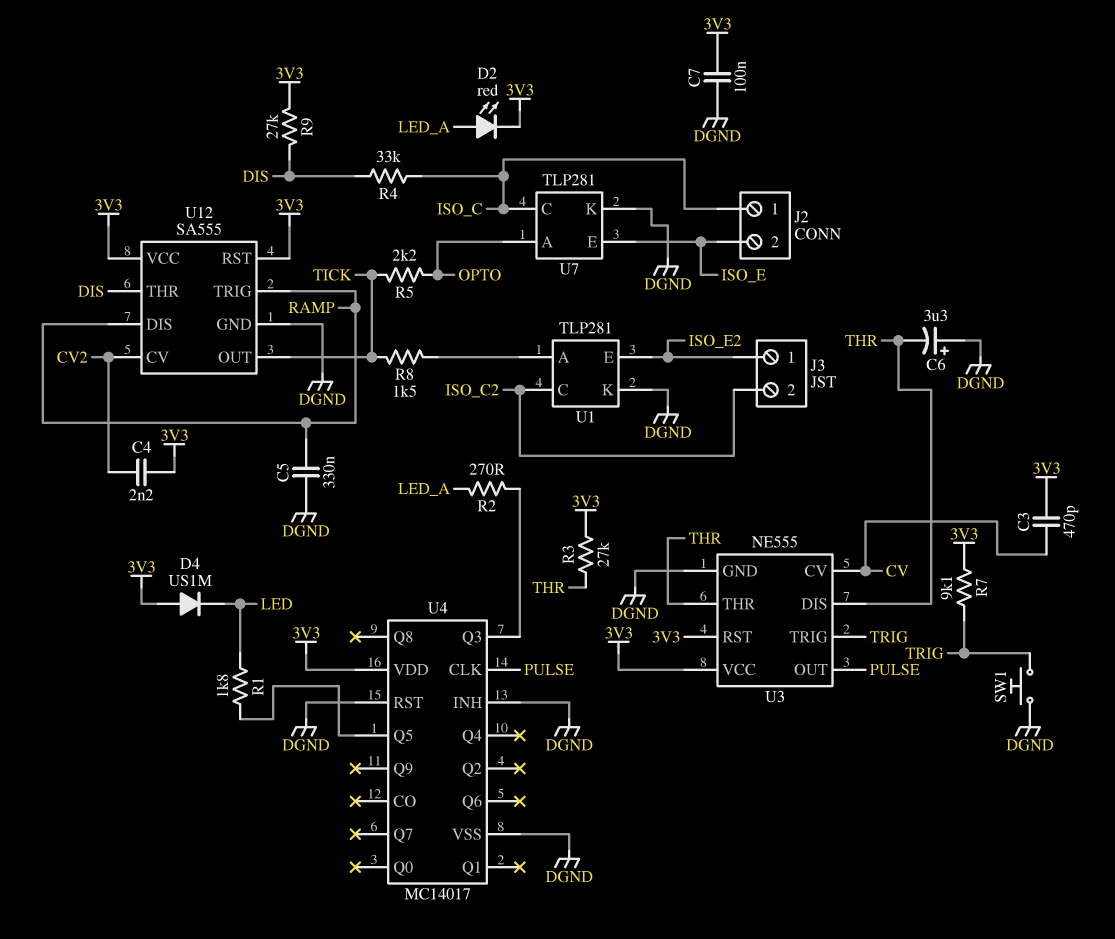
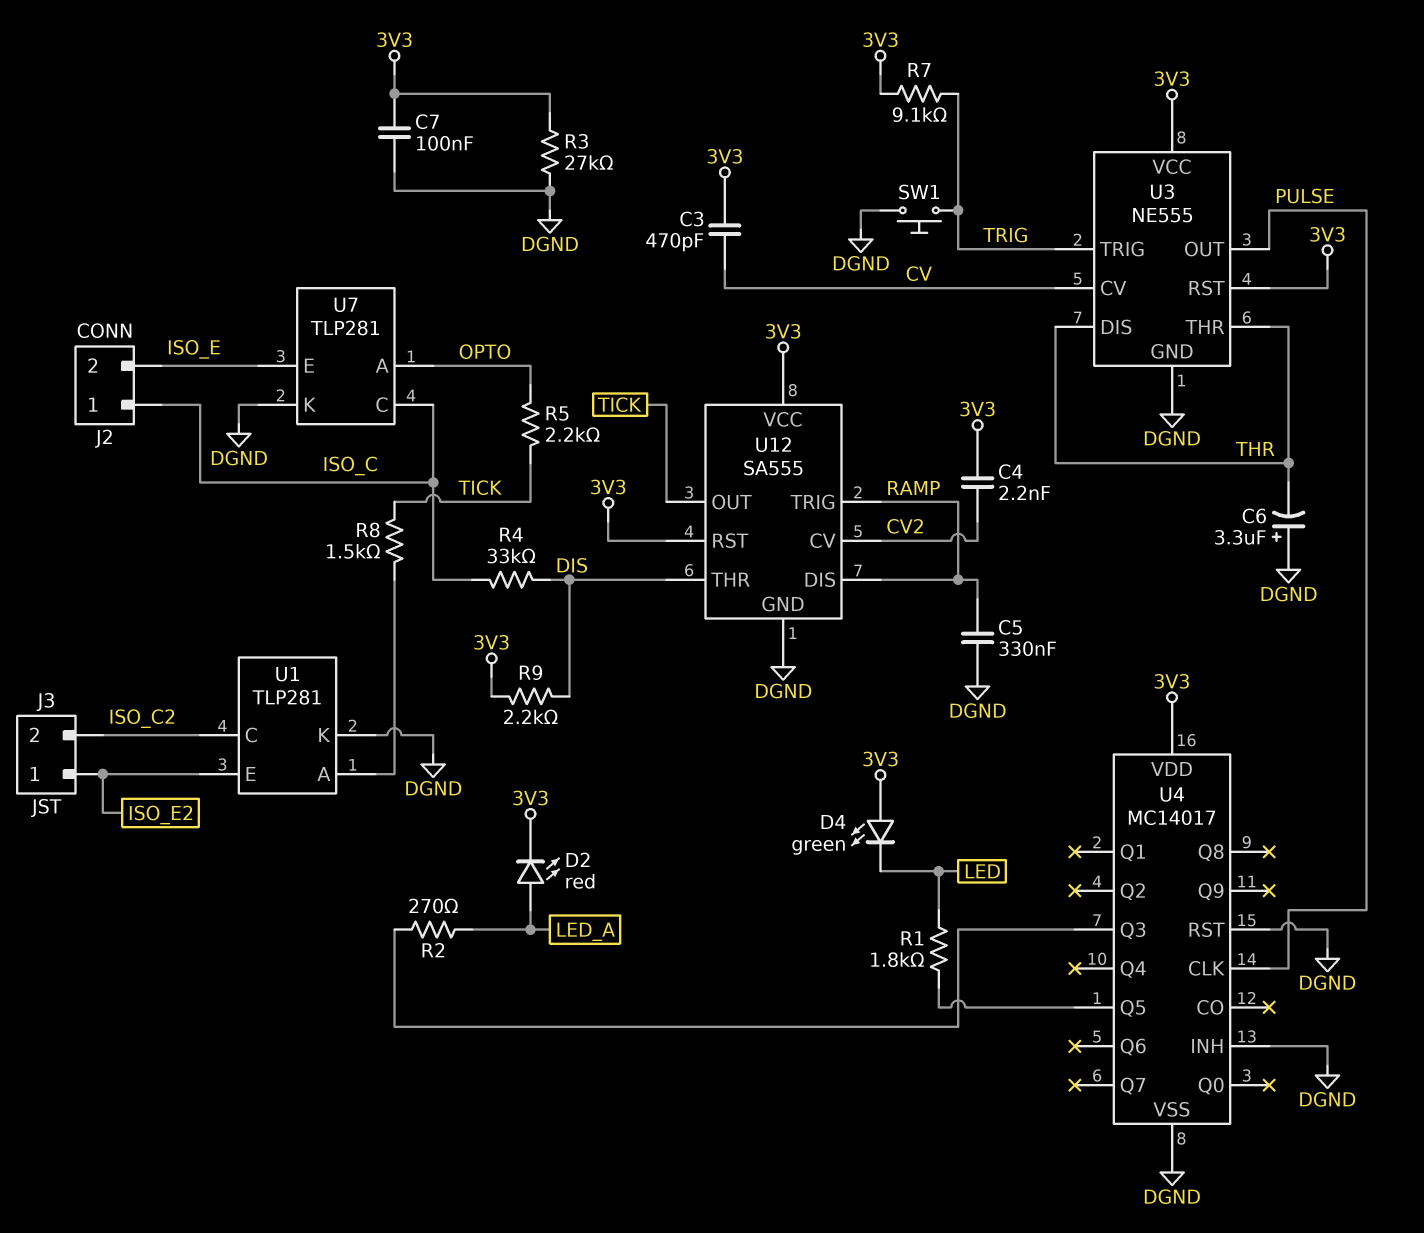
D4: diode US1M (A 3V3, K LED) -> LED green (A 3V3, K LED)
R3: 27k (3V3, THR) -> 27k (3V3, DGND)
R9: 27k (3V3, DIS) -> 2.2k (3V3, DIS)

